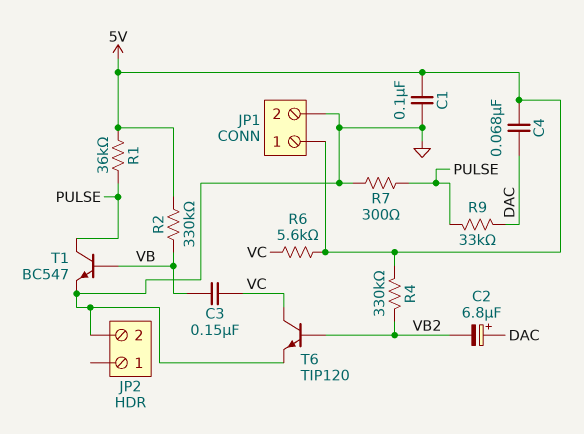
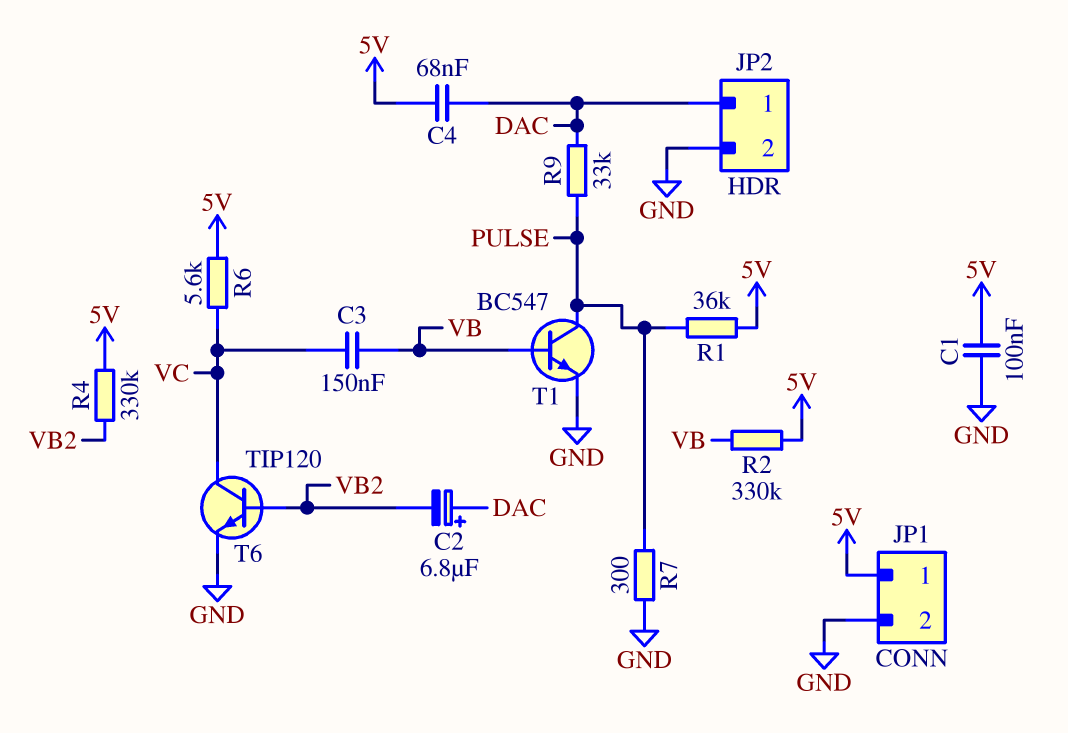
JP2 pin 1: none -> DAC

